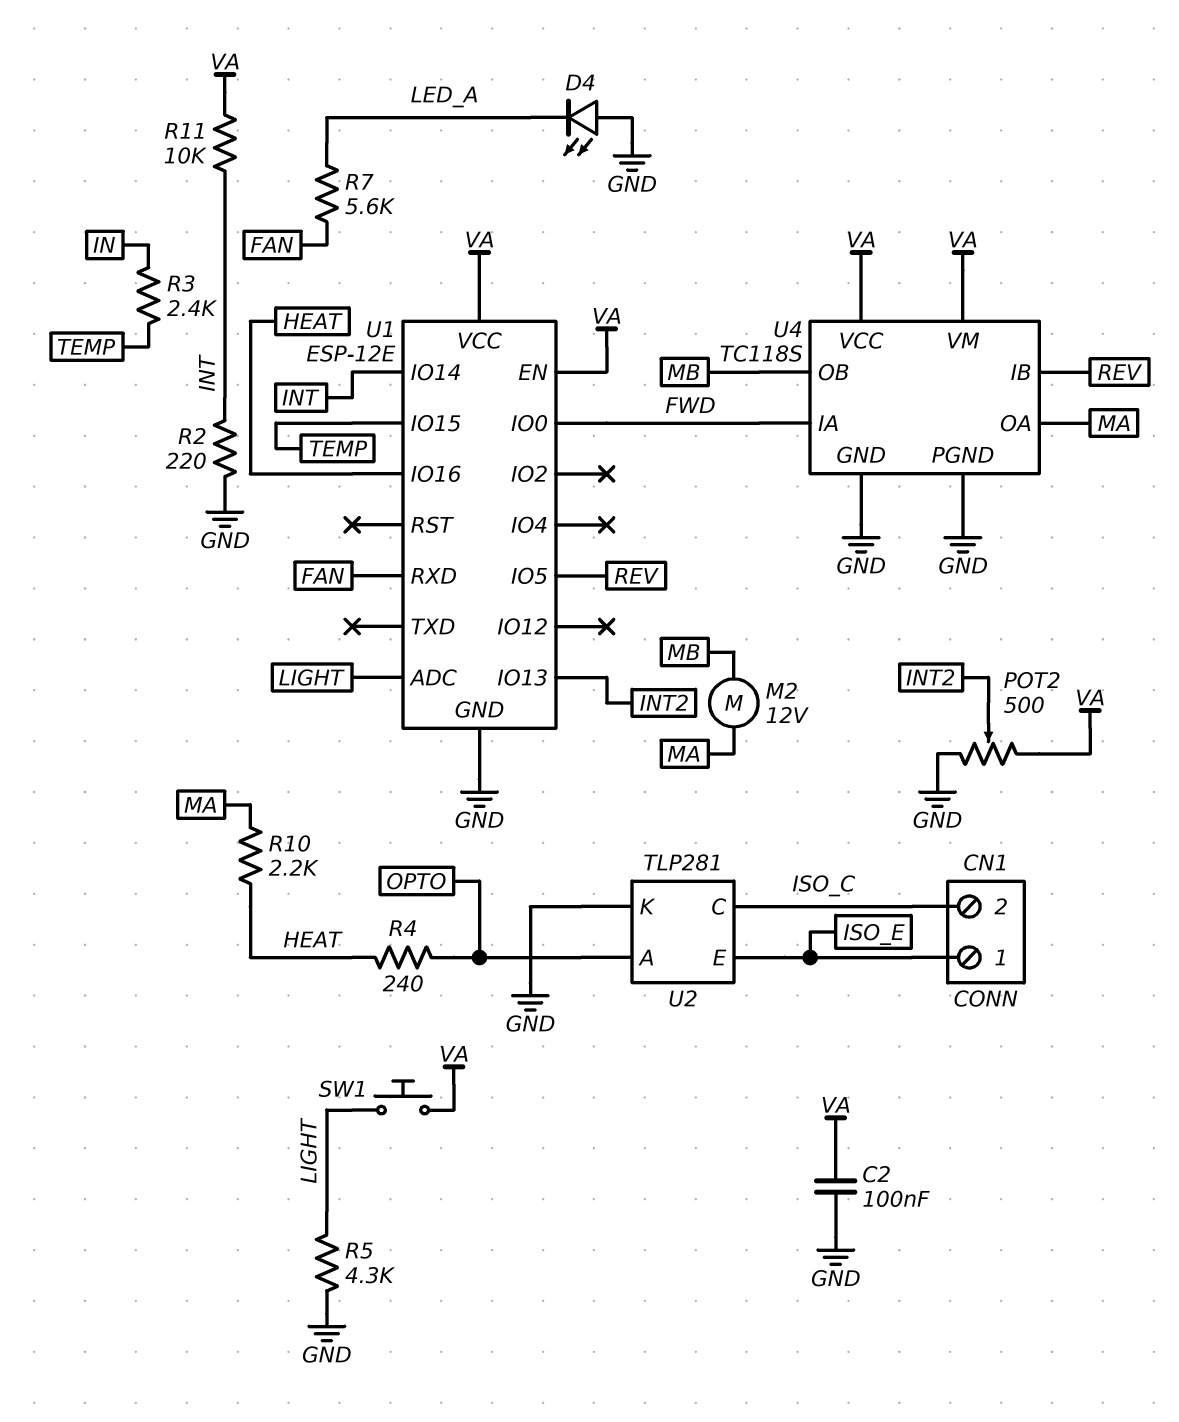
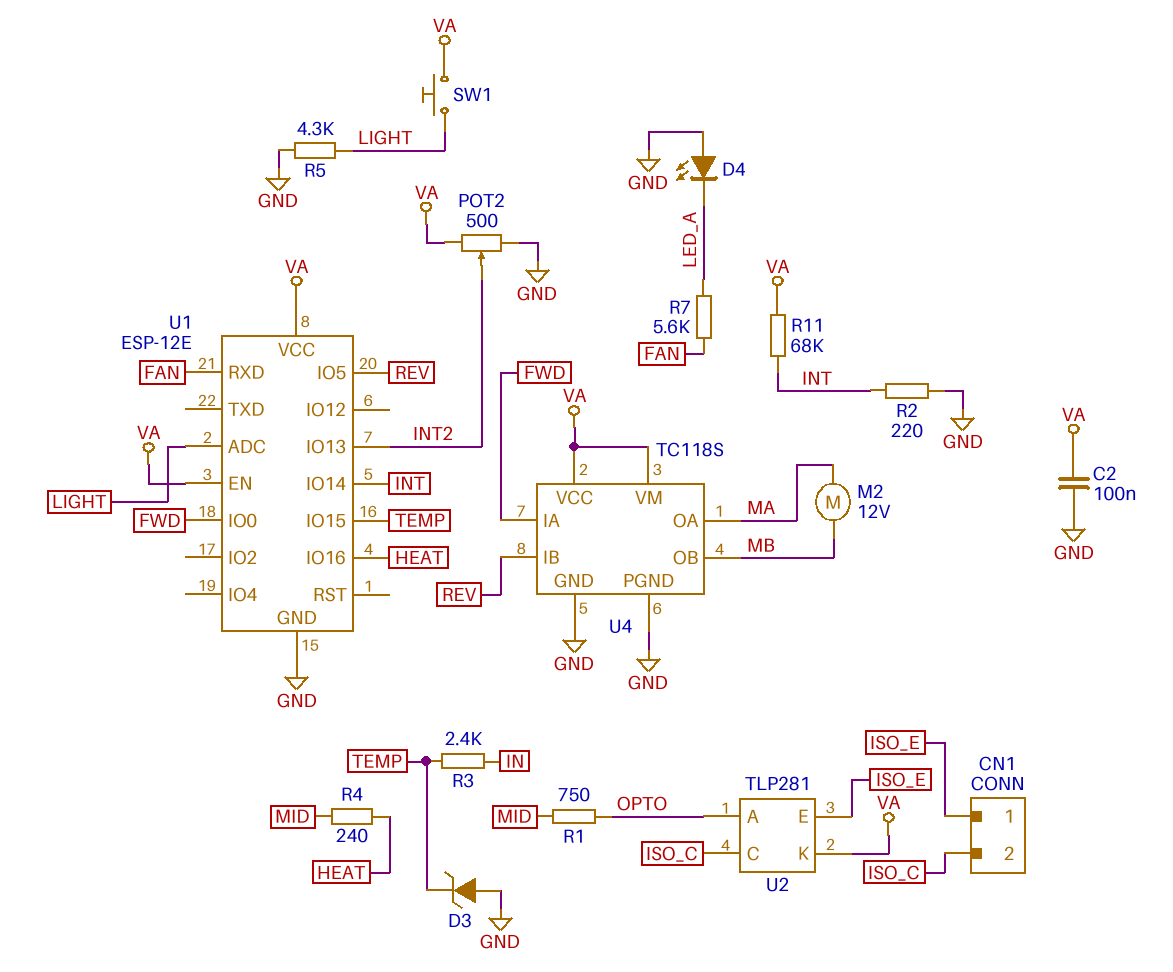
D3: none -> zener (A GND, K TEMP)
R1: none -> 750 (MID, OPTO)
R4: 240 (HEAT, OPTO) -> 240 (HEAT, MID)
R10: 2.2k (HEAT, MA) -> none
R11: 10k (INT, VA) -> 68k (INT, VA)
U2 pin K: GND -> VA

